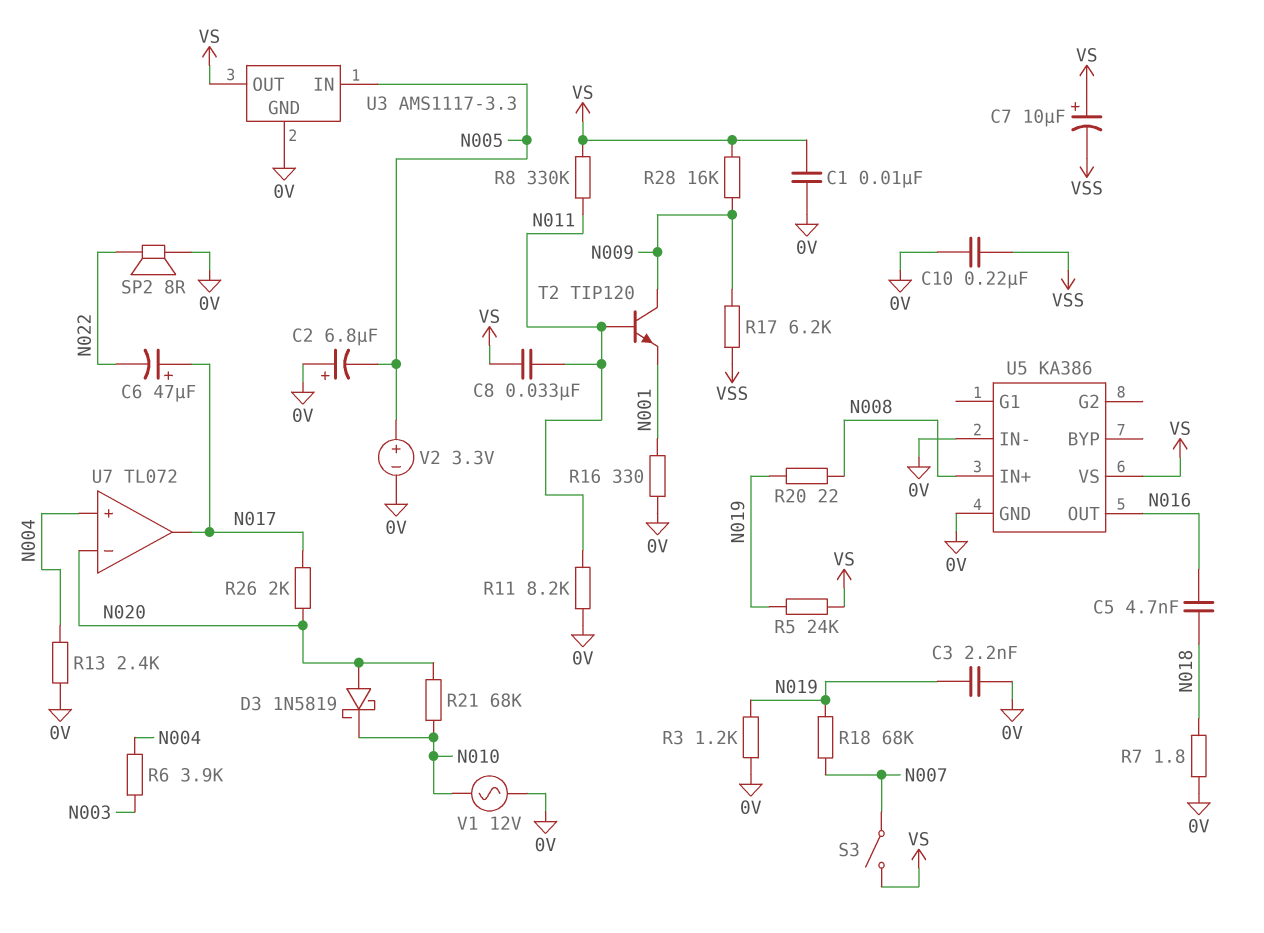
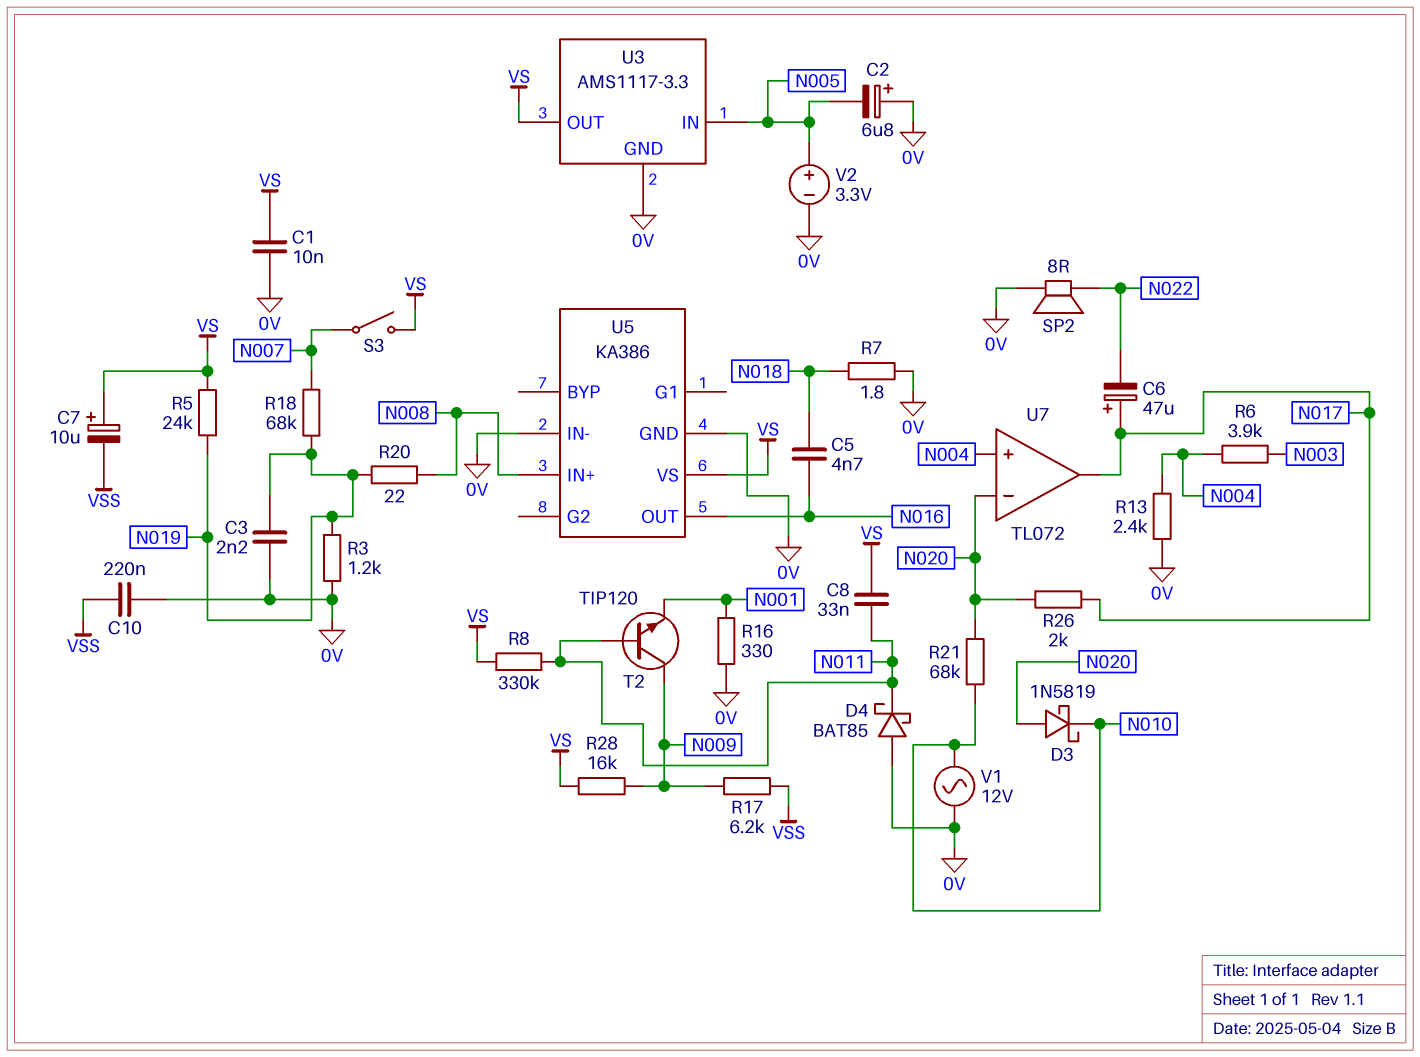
D4: none -> schottky BAT85 (A 0V, K N011)
R11: 8.2k (0V, N011) -> none

